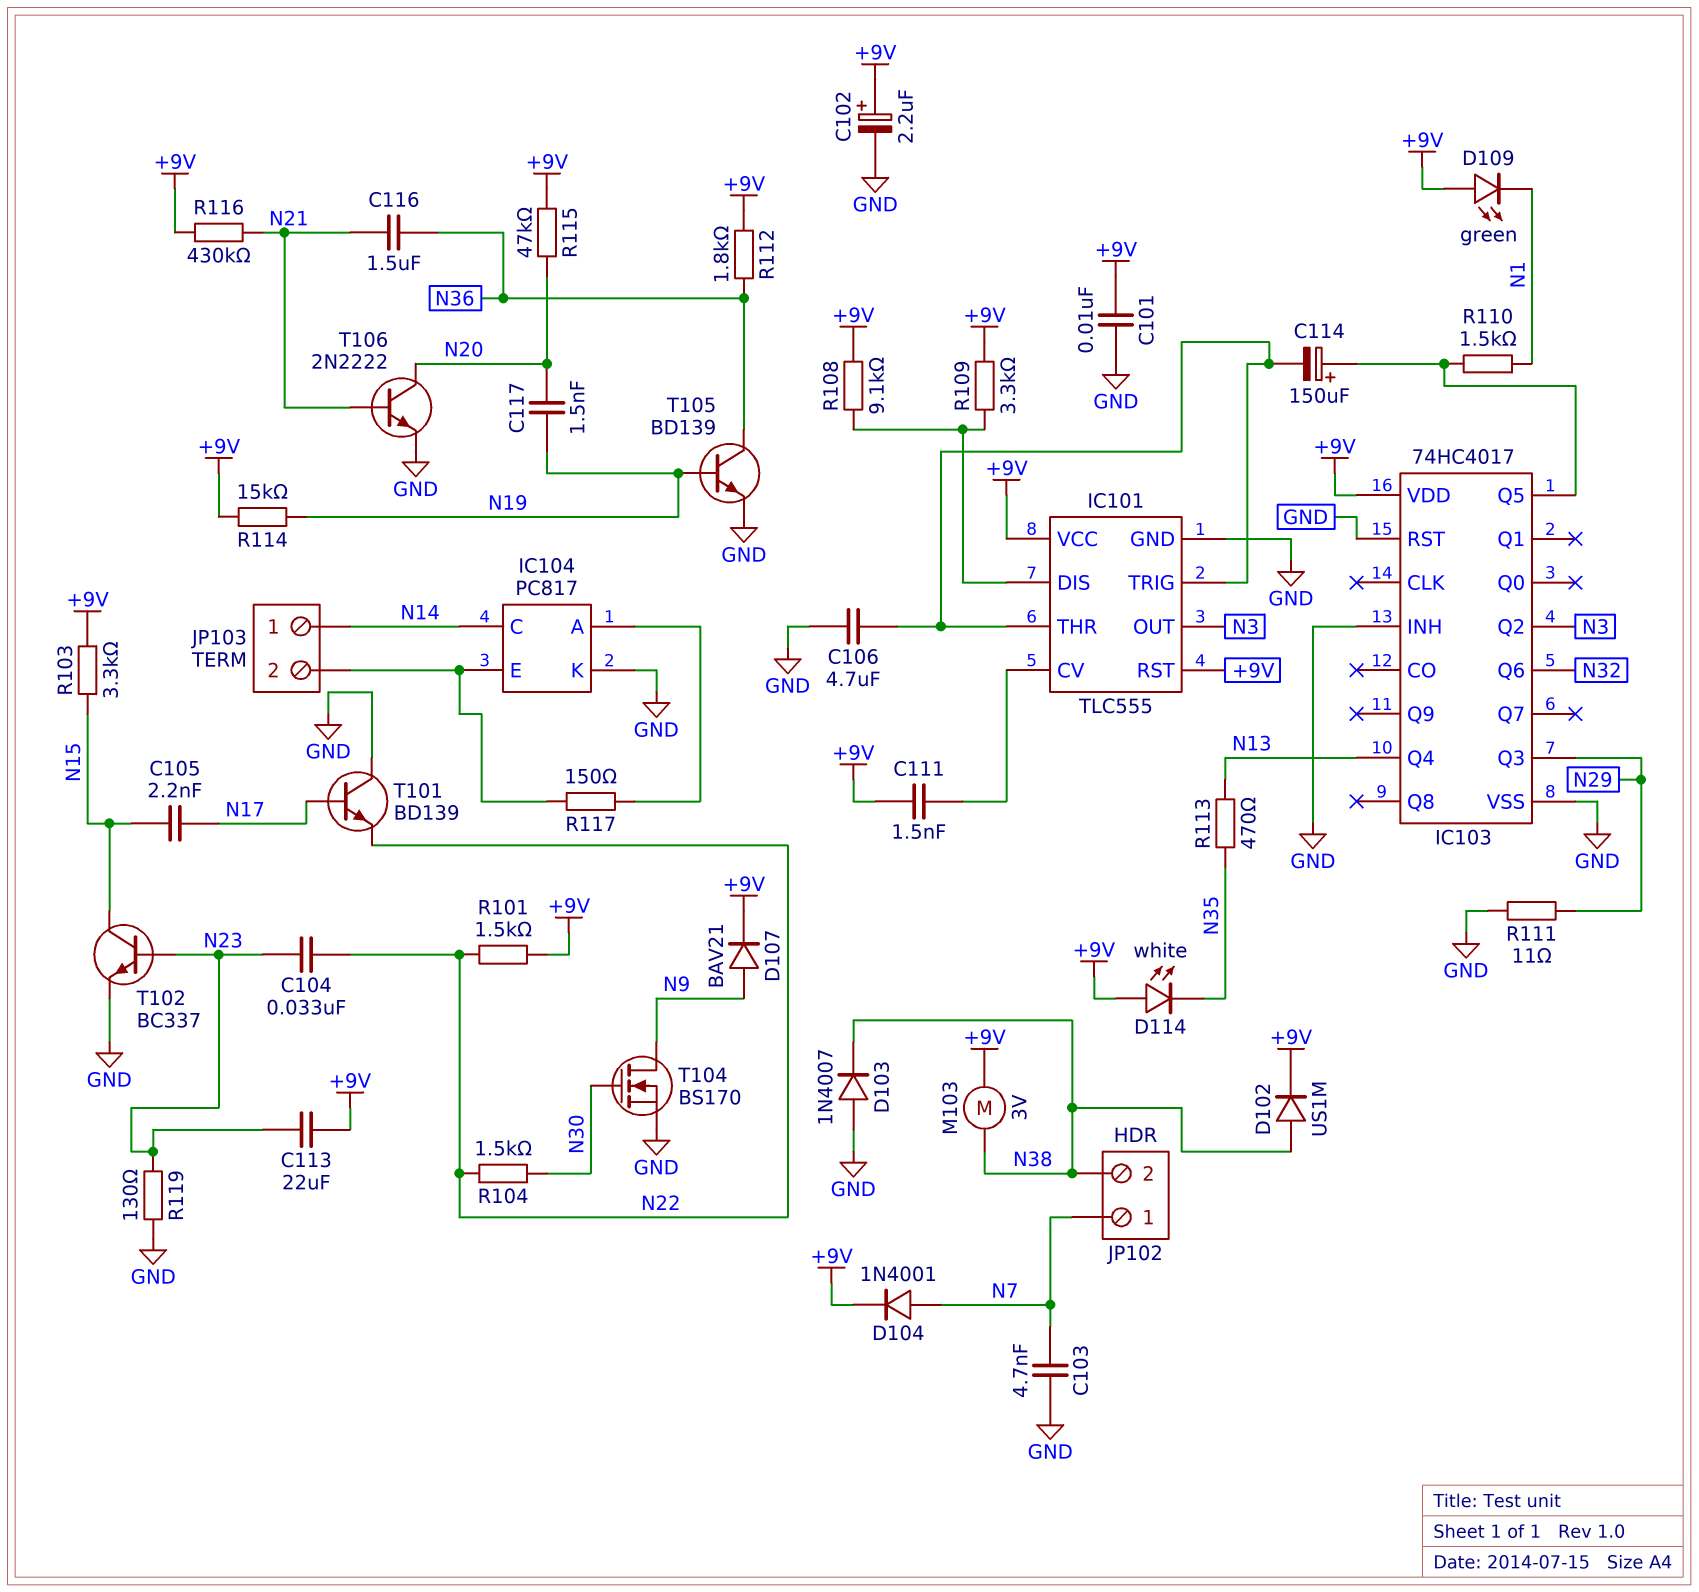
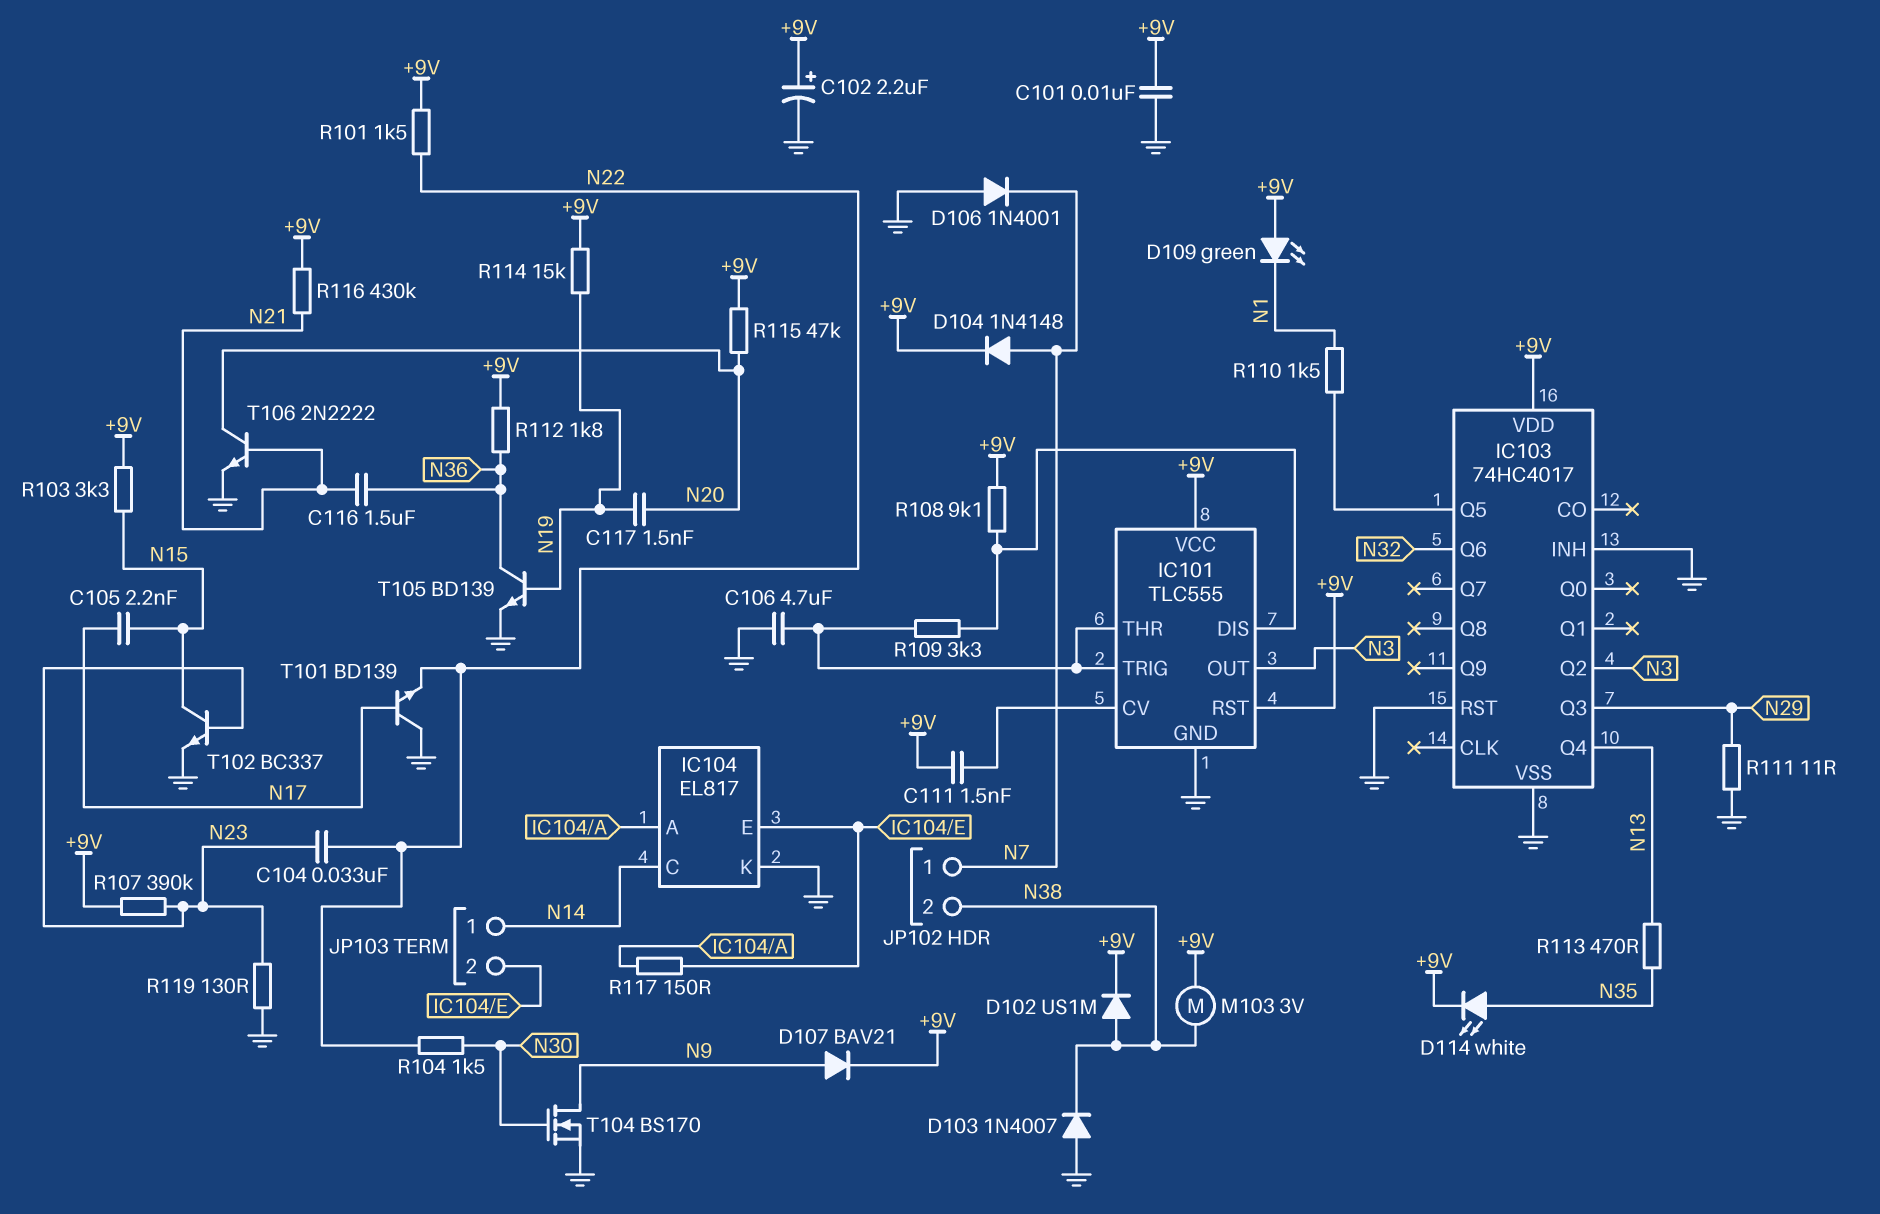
C103: 4.7nF (GND, N7) -> none
C113: 22uF (+9V, N23) -> none
C114: 150uF (plus IC103/Q5, minus IC101/THR) -> none
D104: diode 1N4001 (A N7, K +9V) -> diode 1N4148 (A N7, K +9V)
D106: none -> diode 1N4001 (A GND, K N7)
D114: LED white (A +9V, K N35) -> LED white (A N35, K +9V)
IC104: PC817 -> EL817
R107: none -> 390k (+9V, N23)
R109: 3.3k (+9V, IC101/DIS) -> 3.3k (IC101/DIS, IC101/THR)

